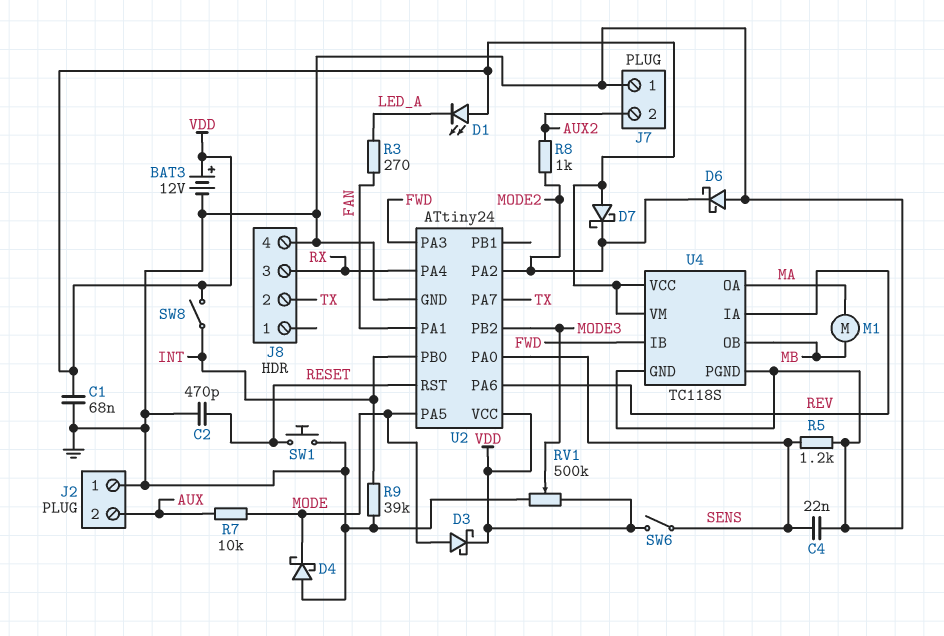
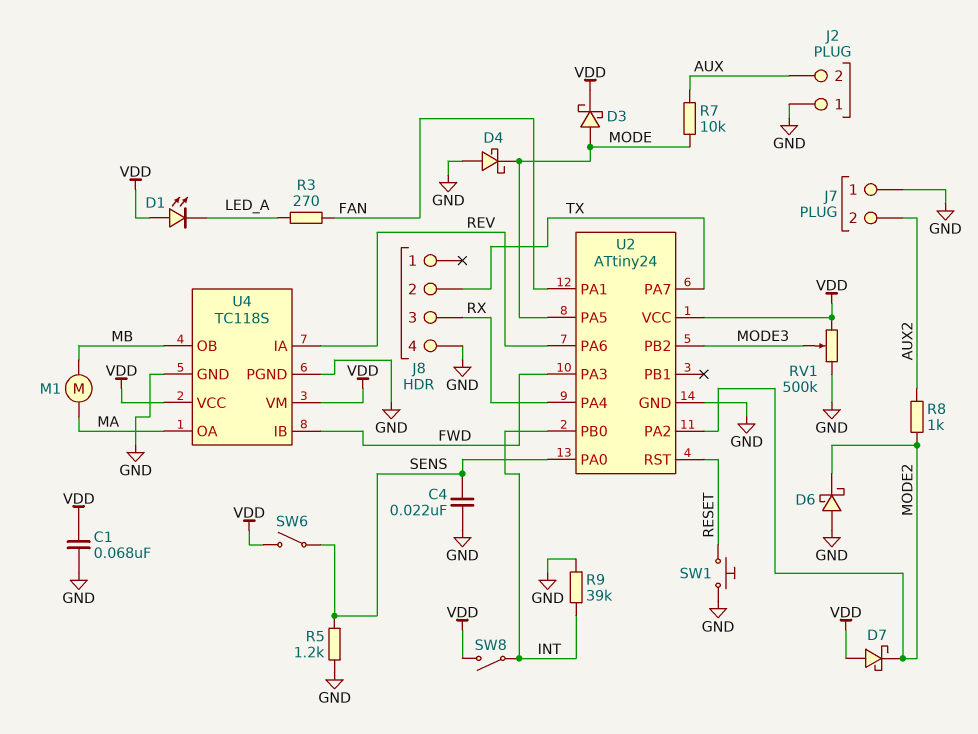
BAT3: 12V (plus VDD, minus GND) -> none
C2: 470pF (GND, RESET) -> none

